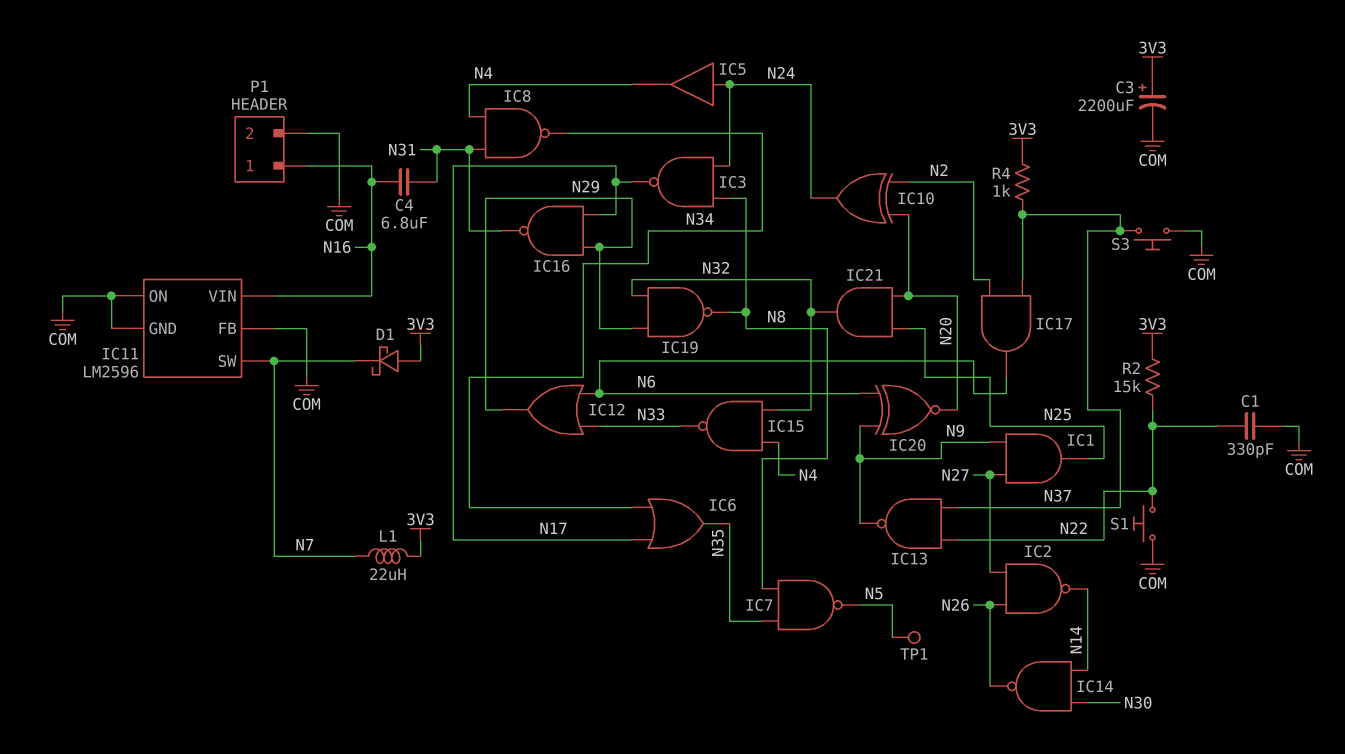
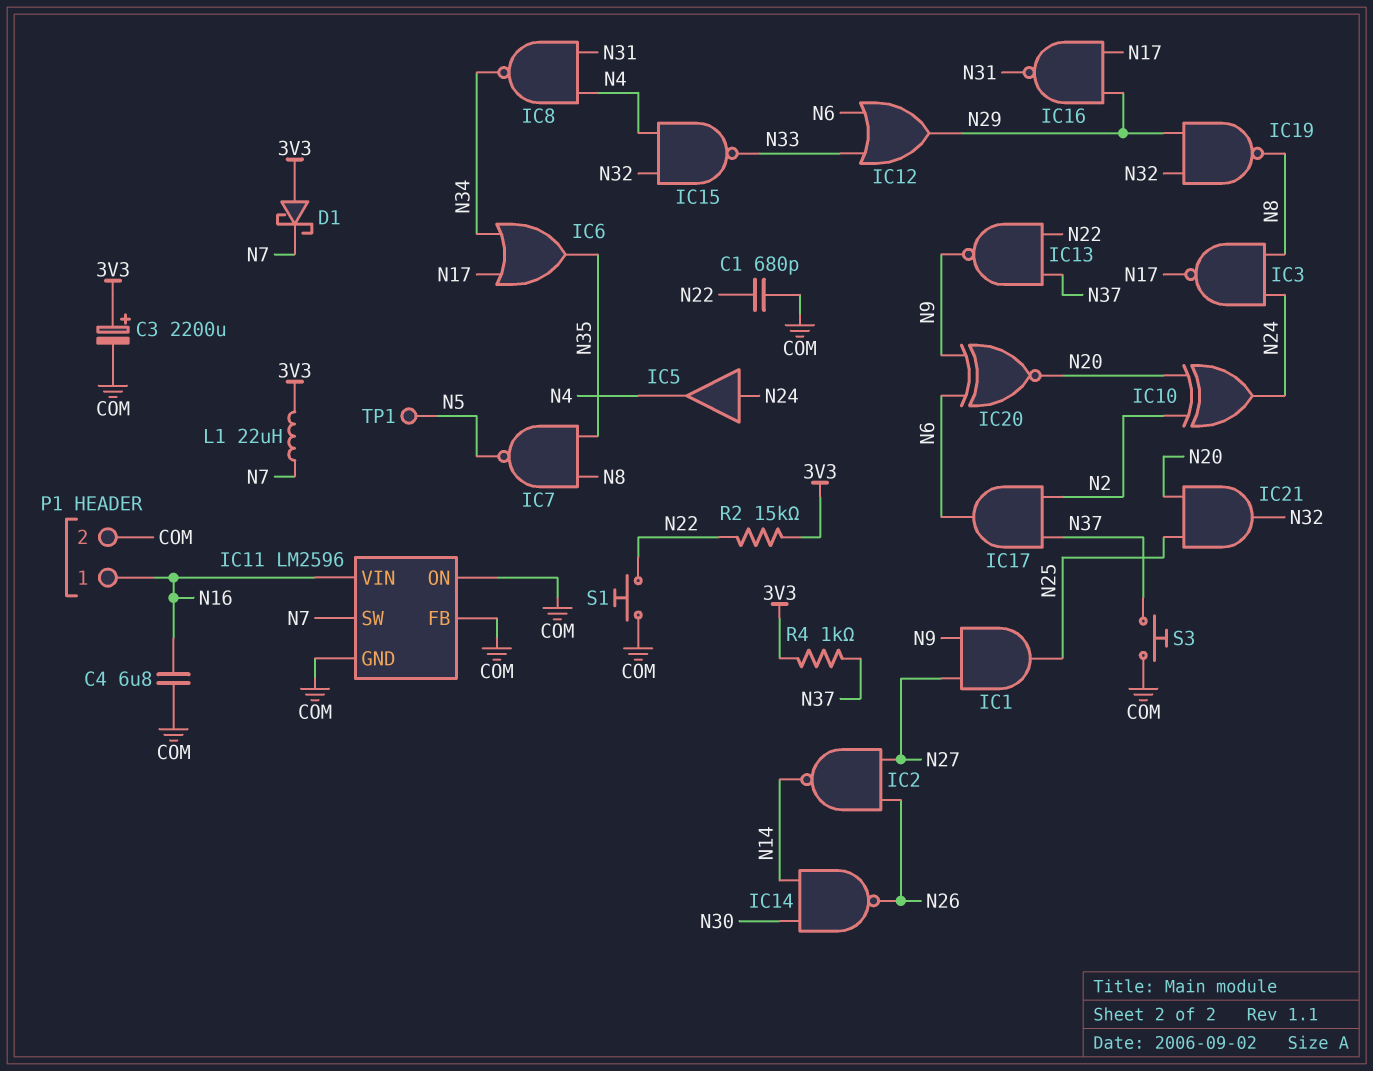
C1: 330pF (COM, N22) -> 680pF (COM, N22)
C4: 6.8uF (N16, N31) -> 6.8uF (COM, N16)

